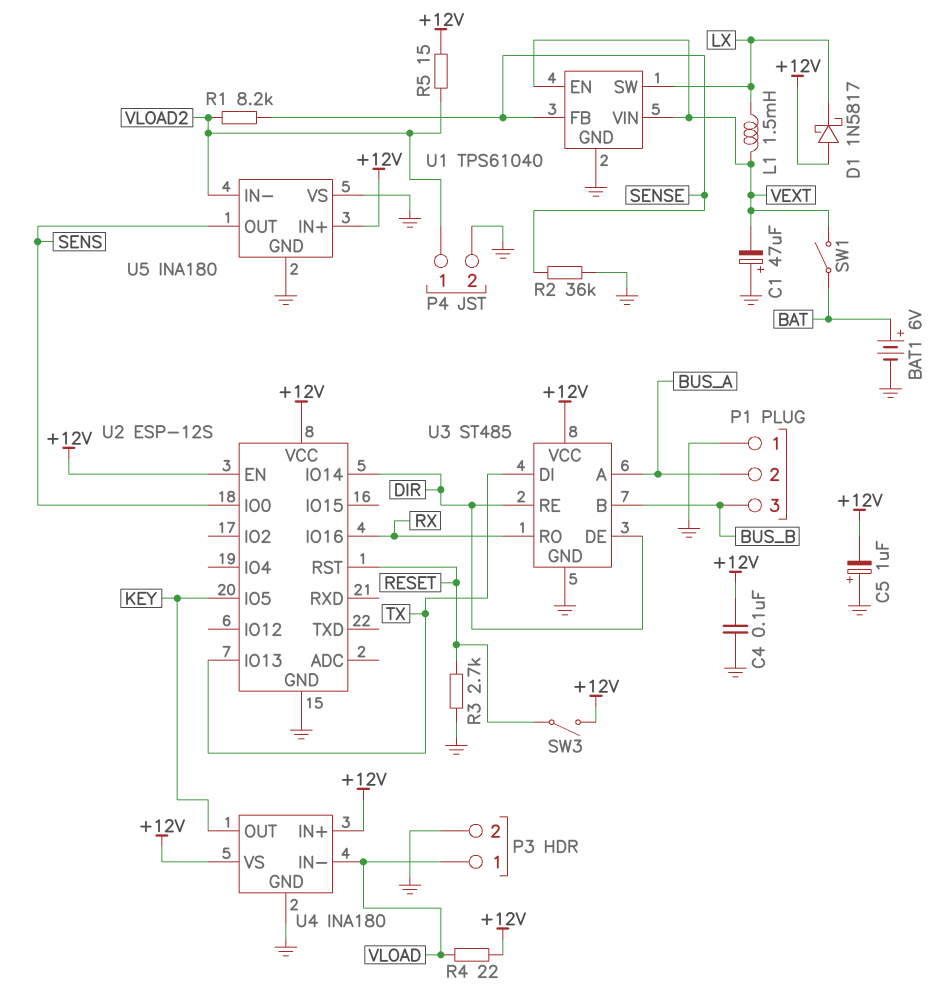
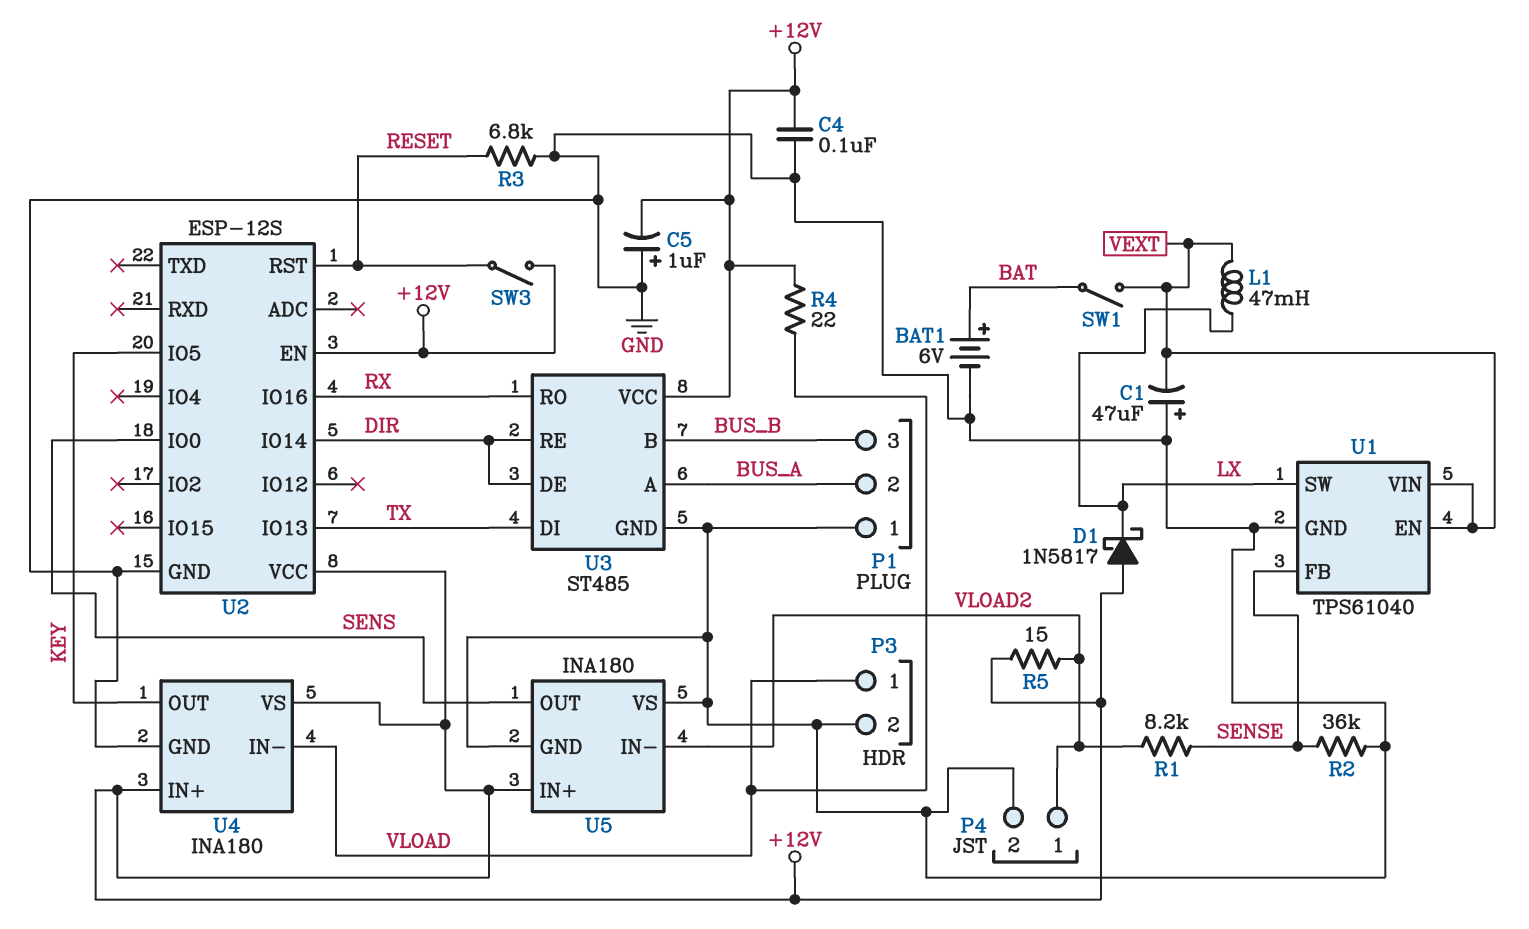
L1: 1.5mH (LX, VEXT) -> 47mH (LX, VEXT)
R3: 2.7k (GND, RESET) -> 6.8k (GND, RESET)

